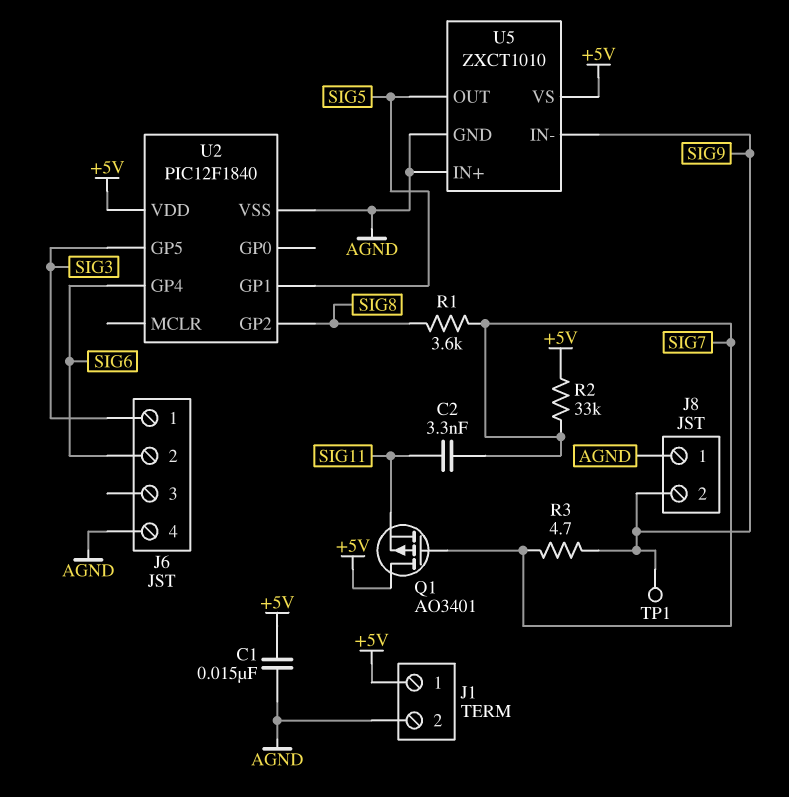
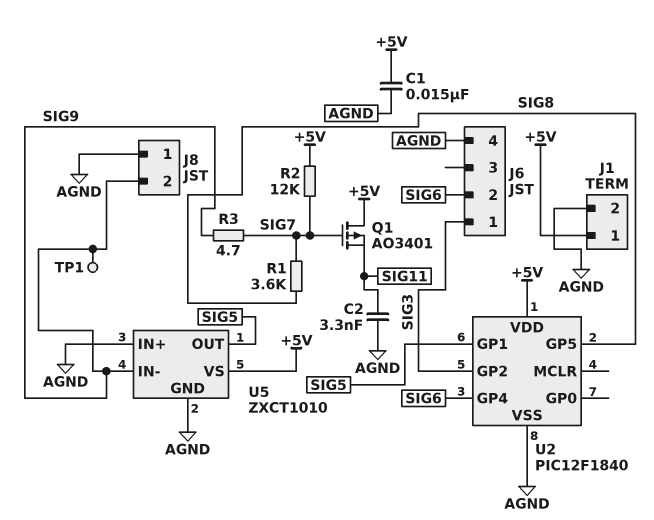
C2: 3.3nF (SIG7, SIG11) -> 3.3nF (AGND, SIG11)
R2: 33k (+5V, SIG7) -> 12k (+5V, SIG7)
U2 pin GP2: SIG8 -> SIG3
U2 pin GP5: SIG3 -> SIG8

